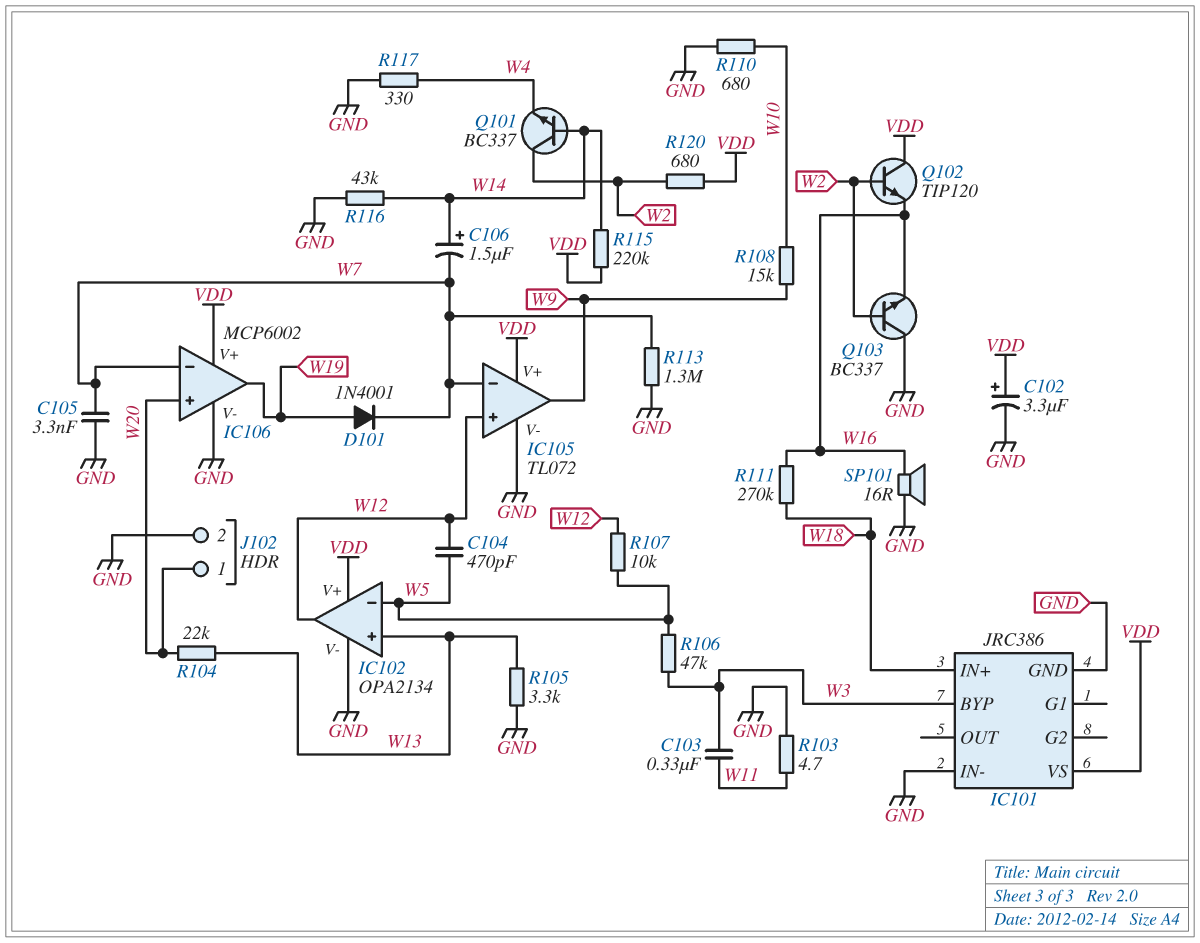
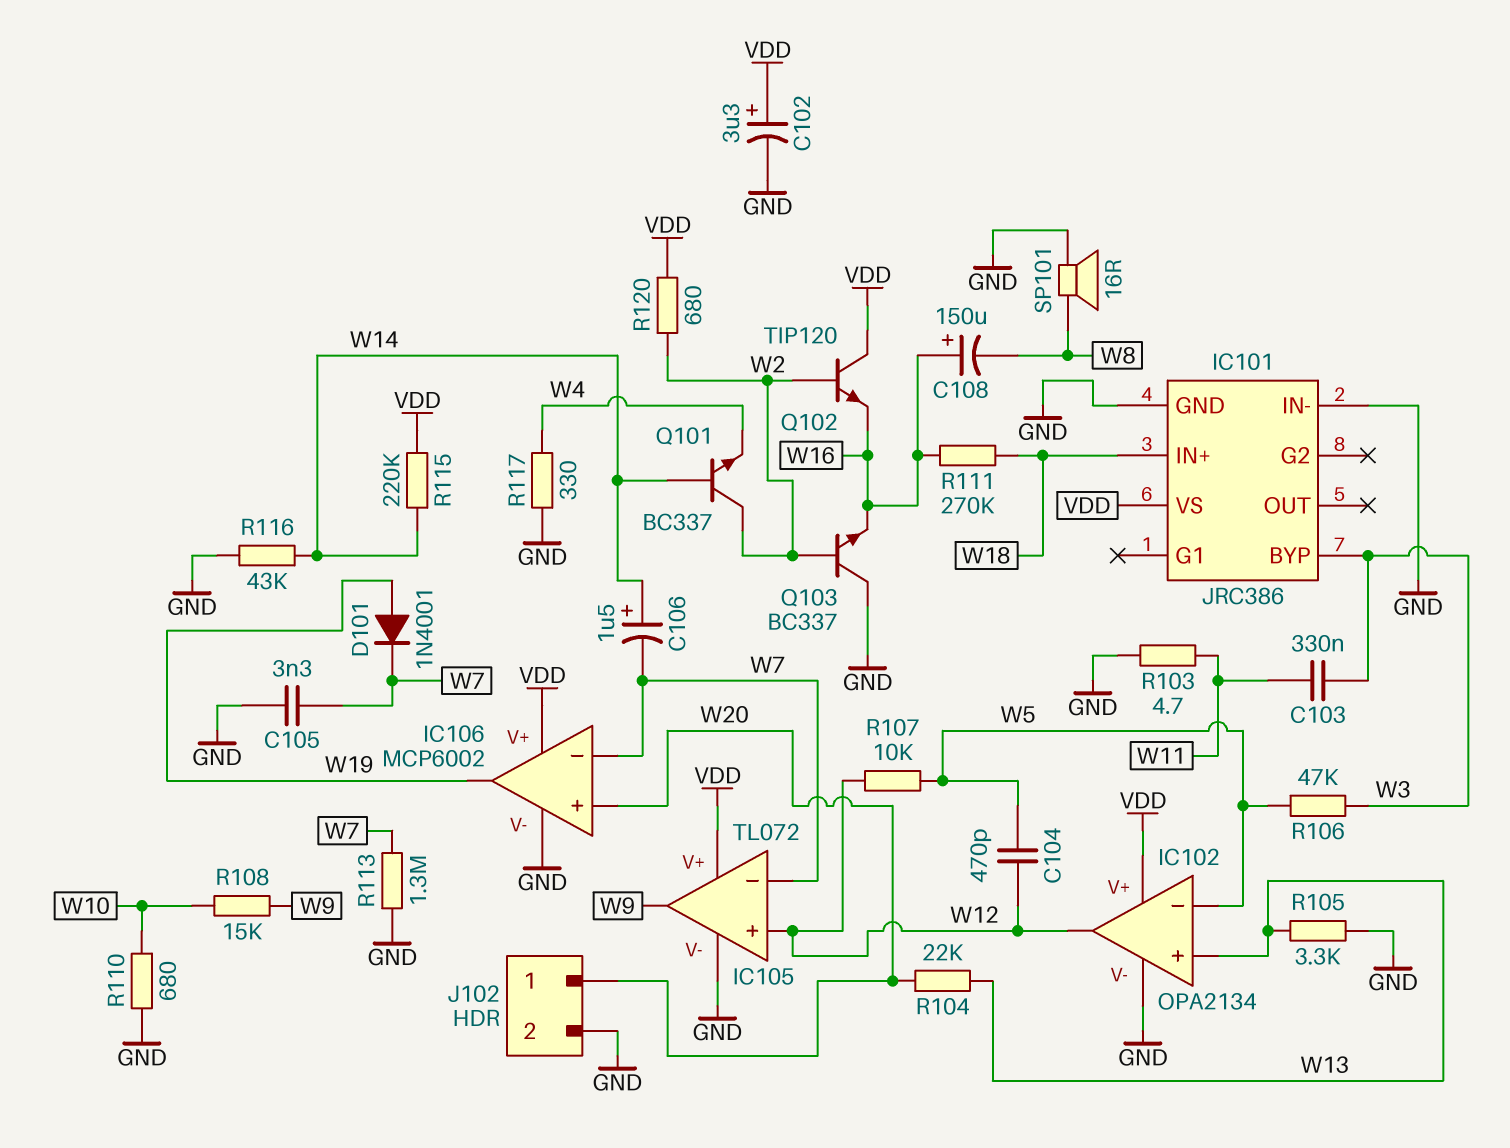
C108: none -> 150uF (plus W16, minus W8)
SP101: speaker 16R (GND, W16) -> speaker 16R (GND, W8)

